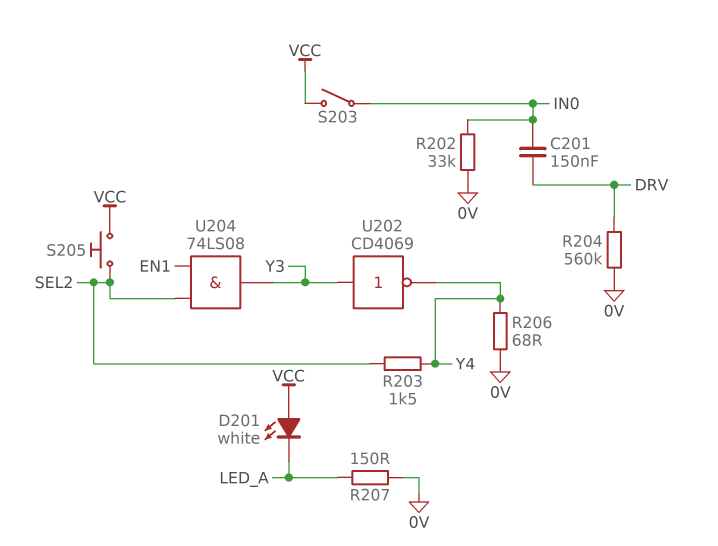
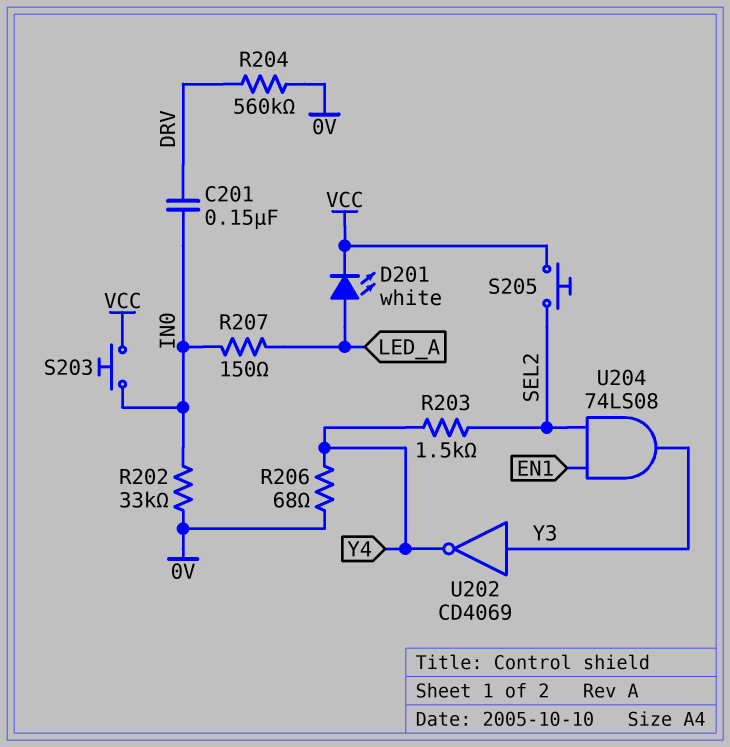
D201: LED white (A VCC, K LED_A) -> LED white (A LED_A, K VCC)
R207: 150 (0V, LED_A) -> 150 (IN0, LED_A)
S203: switch (IN0, VCC) -> button (IN0, VCC)

